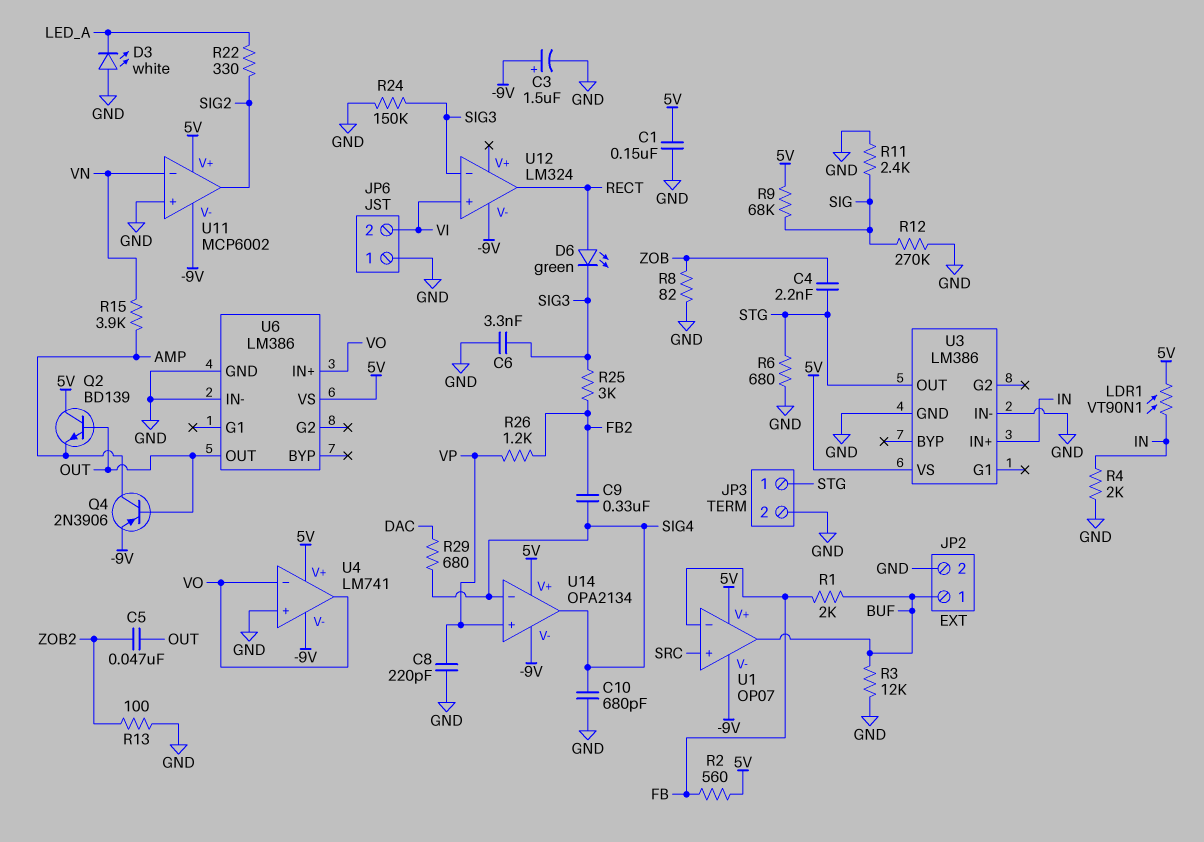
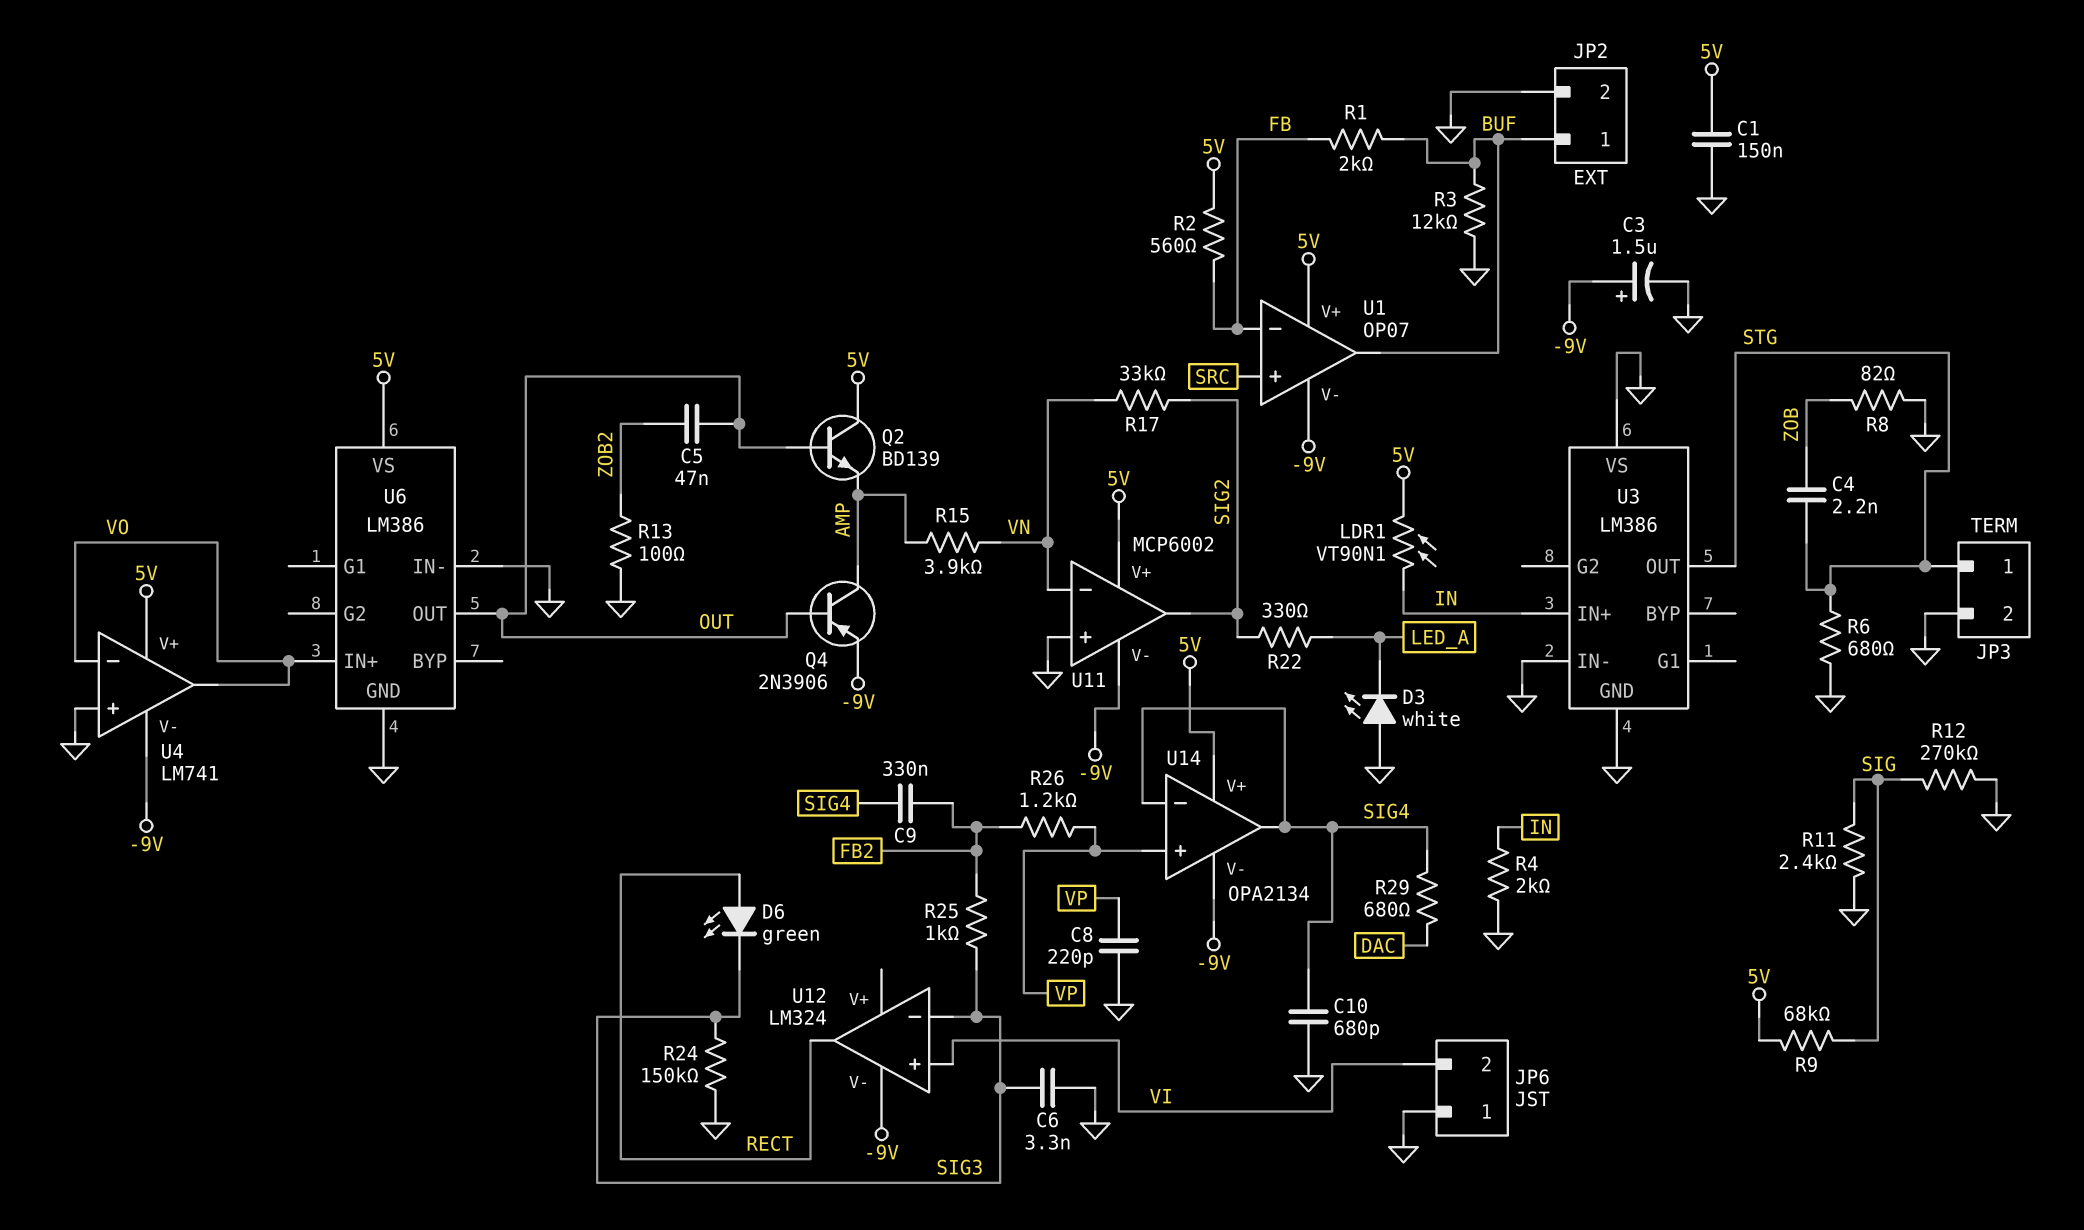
R17: none -> 33k (SIG2, VN)
R25: 3k (FB2, SIG3) -> 1k (FB2, SIG3)
U3 pin VS: 5V -> GND

